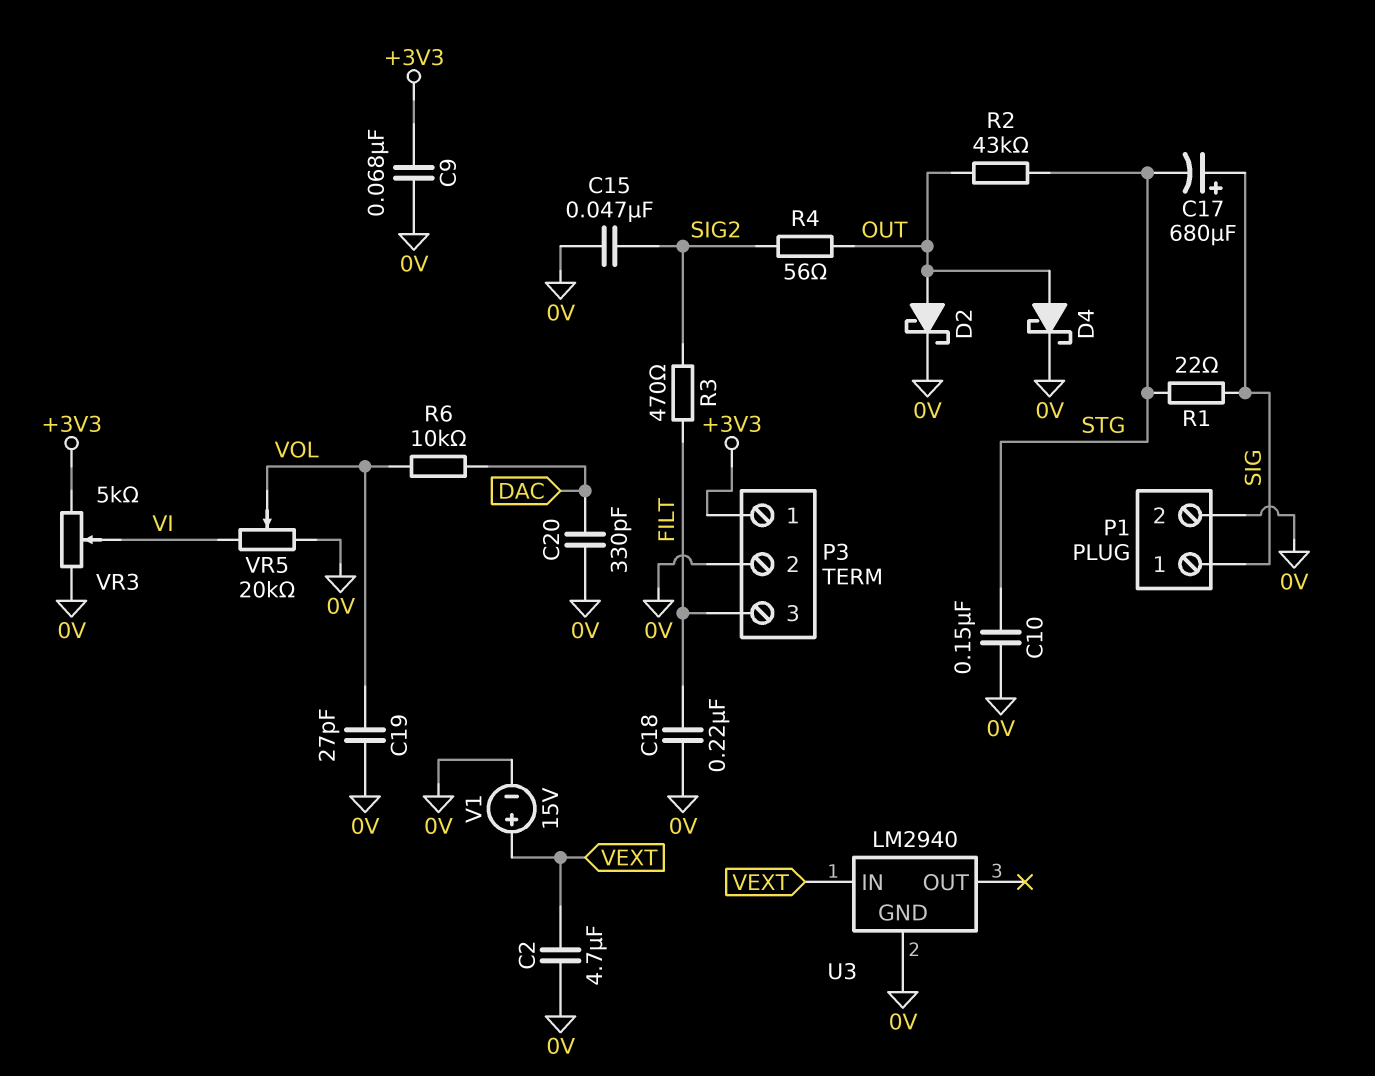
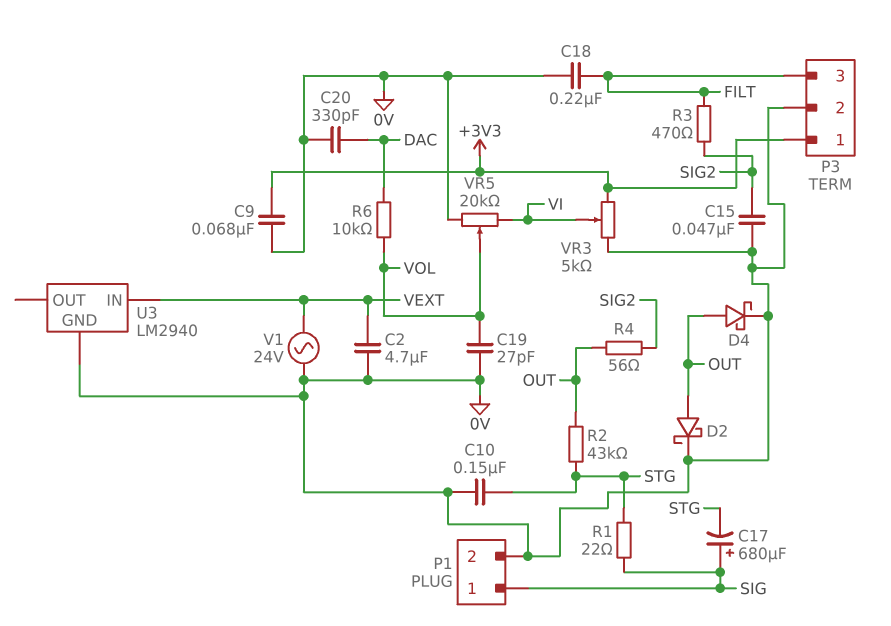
V1: 15V (plus VEXT, minus 0V) -> AC 24V (0V, VEXT)

